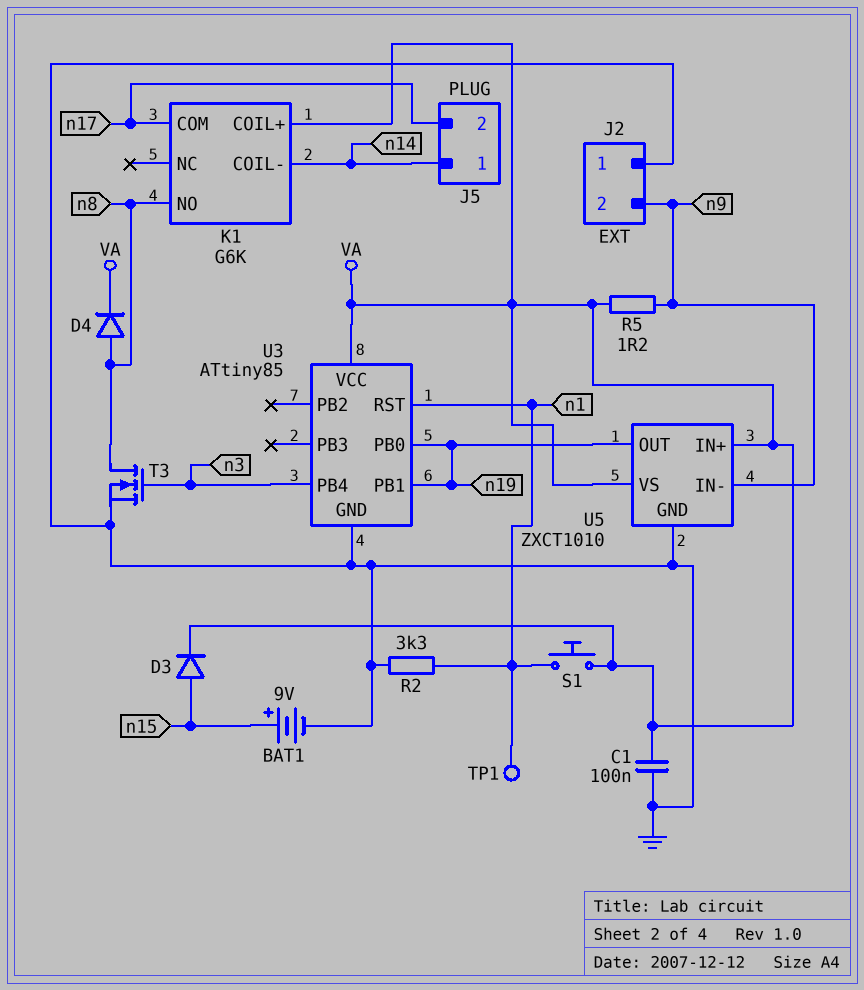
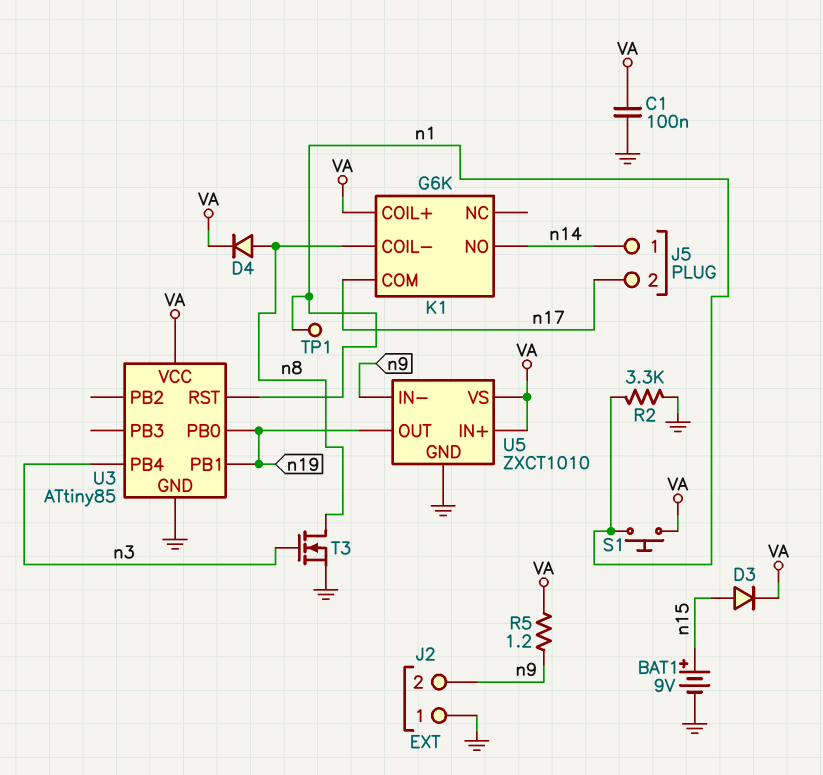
K1 pin COIL-: n14 -> n8
K1 pin NO: n8 -> n14

